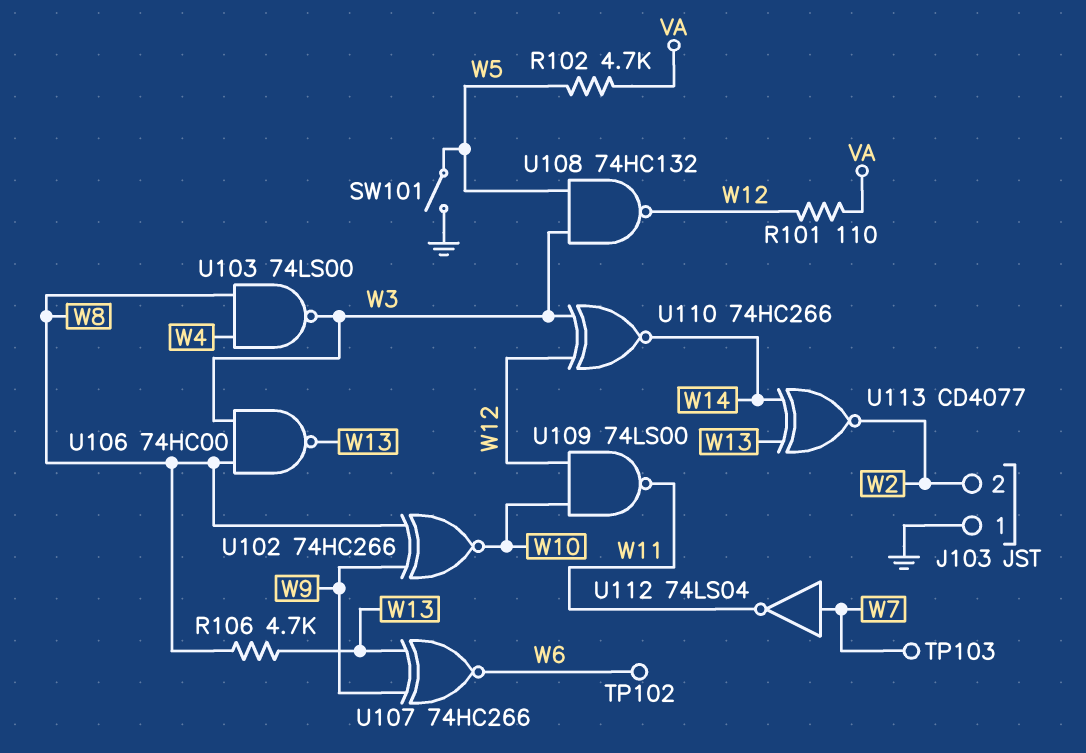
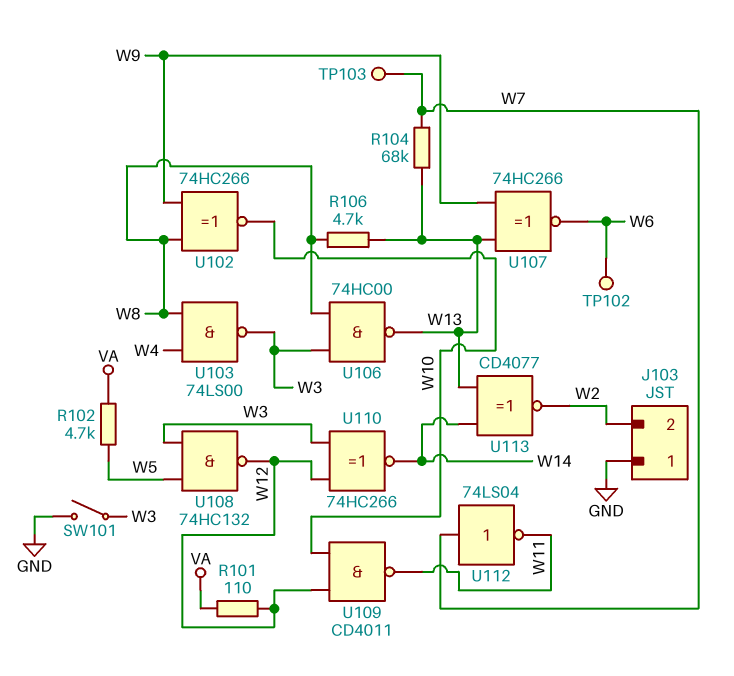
R104: none -> 68k (W7, W13)
SW101: switch (GND, W5) -> switch (GND, W3)
U109: NAND 74LS00 (in W10, in W12, out W11) -> NAND CD4011 (in W10, in W12, out W11)

